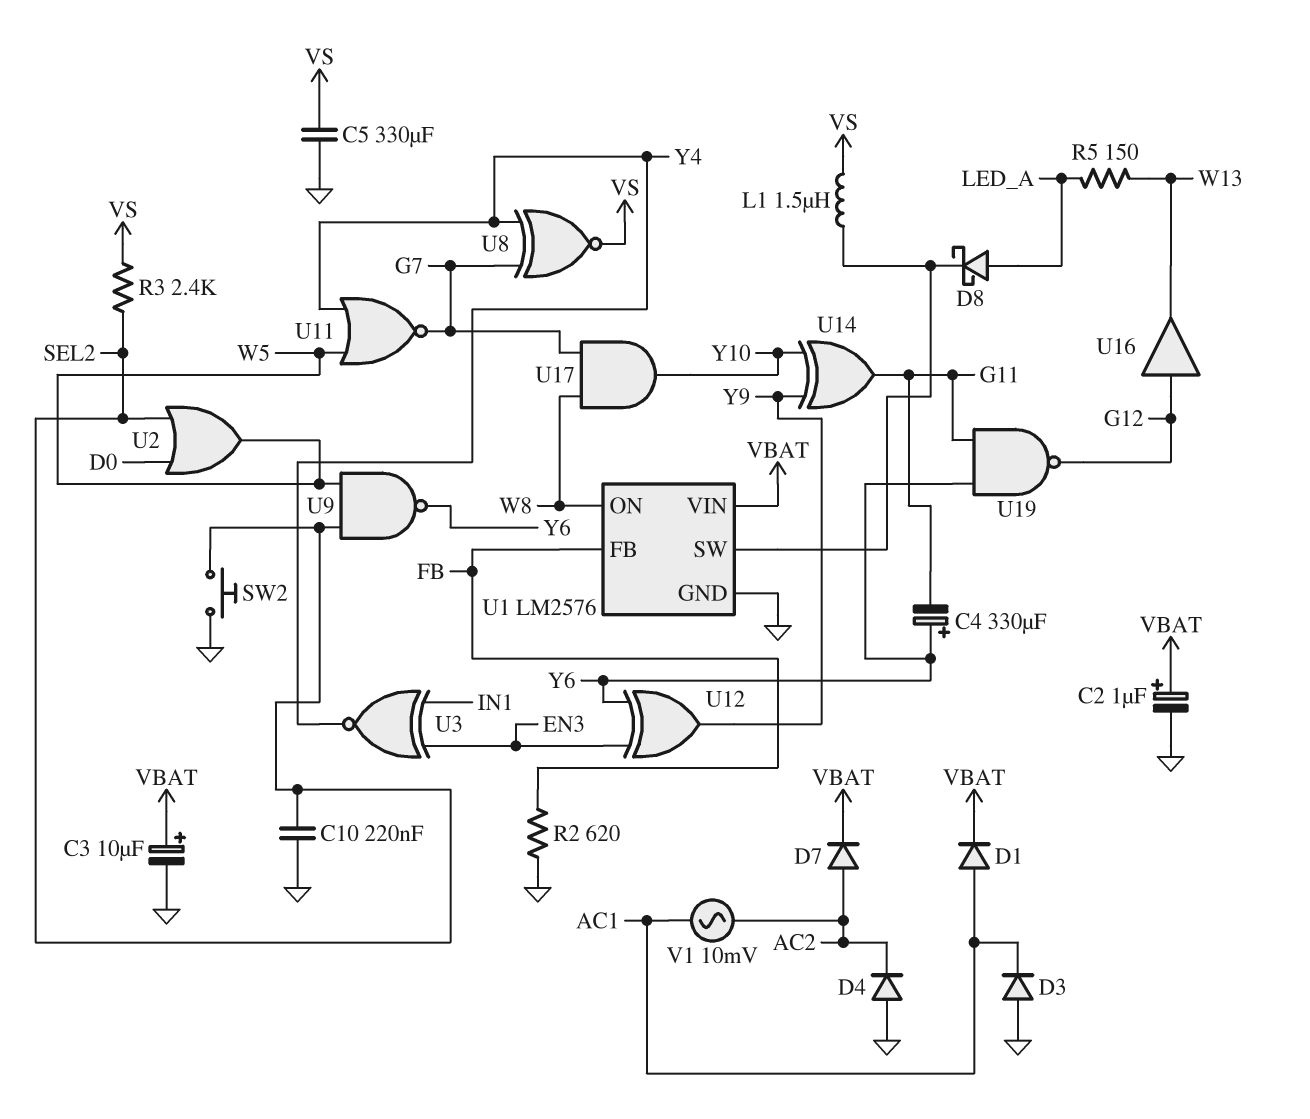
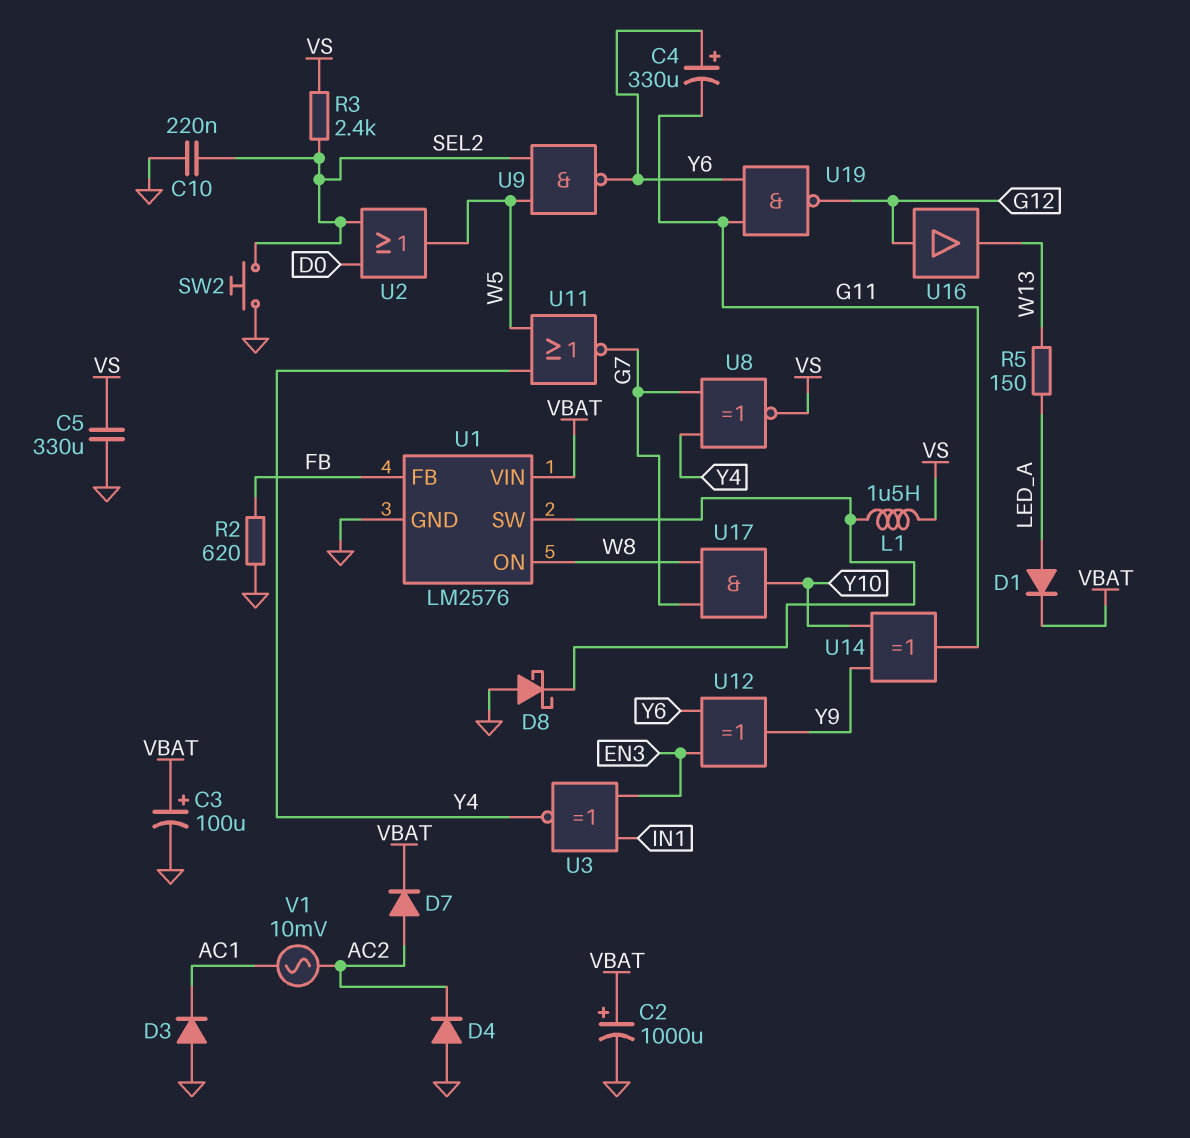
C2: 1uF (plus VBAT, minus GND) -> 1000uF (plus VBAT, minus GND)
C3: 10uF (plus VBAT, minus GND) -> 100uF (plus VBAT, minus GND)
D1: diode (A AC1, K VBAT) -> diode (A LED_A, K VBAT)
D8: schottky (A LED_A, K U1/SW) -> schottky (A GND, K U1/SW)

